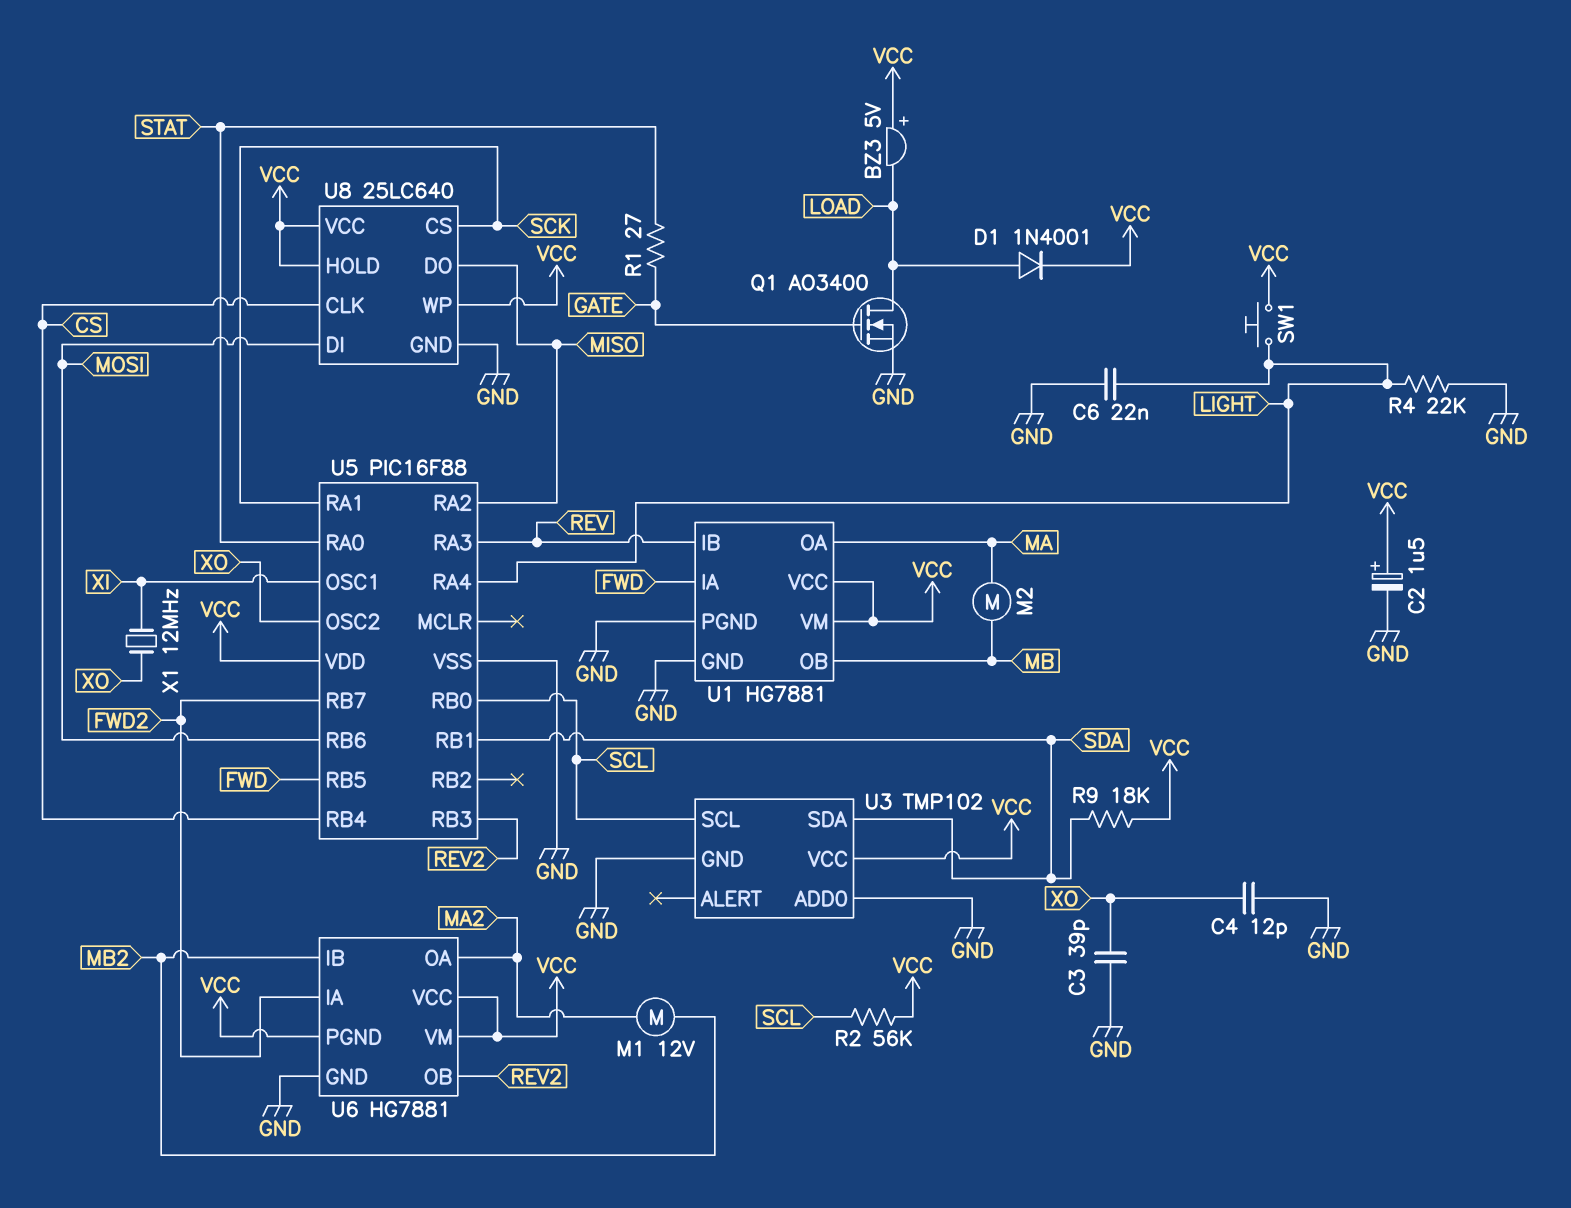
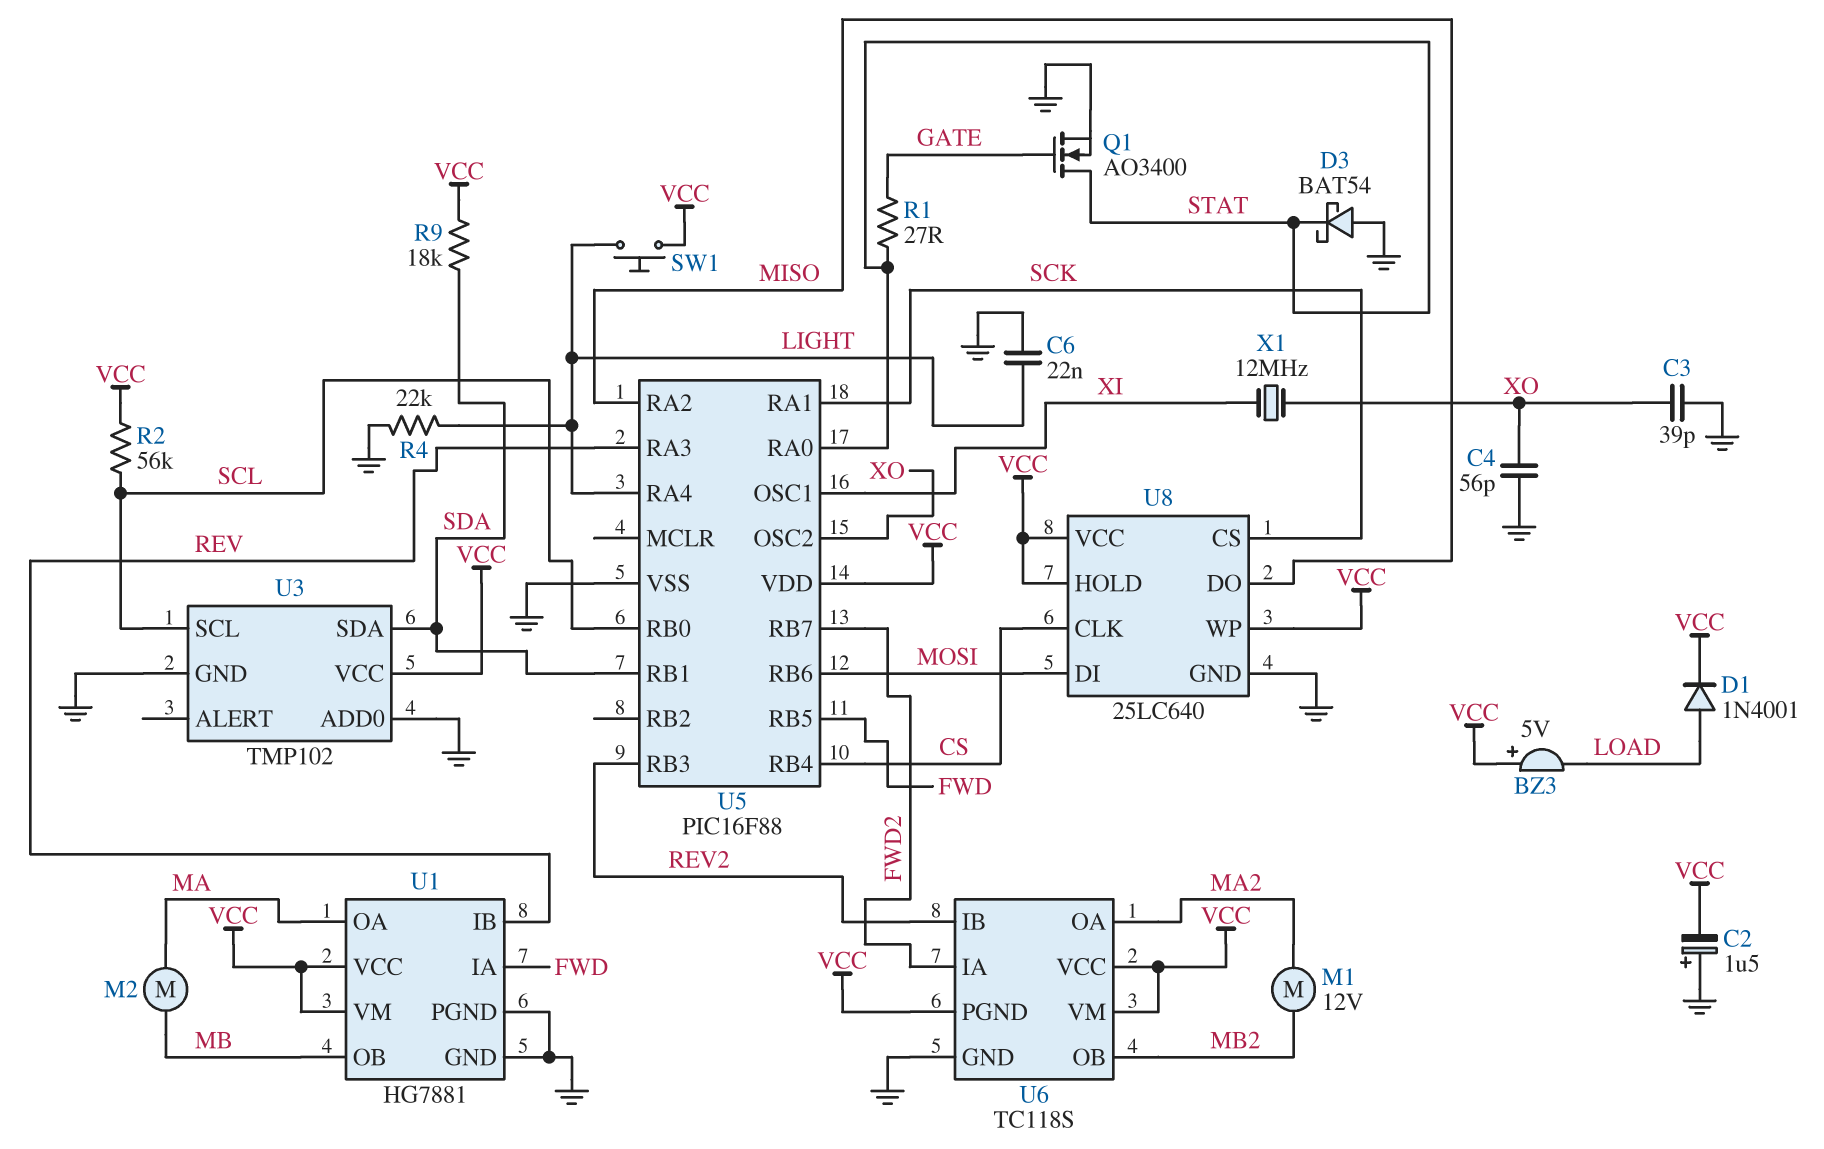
C2: 1.5uF (plus VCC, minus GND) -> 1.5uF (plus GND, minus VCC)
C4: 12pF (GND, XO) -> 56pF (GND, XO)
D3: none -> schottky BAT54 (A GND, K STAT)
Q1: NMOS AO3400 (G GATE, D LOAD, S GND) -> NMOS AO3400 (G GATE, D STAT, S GND)
U6: HG7881 -> TC118S
U6 pin IB: MB2 -> REV2
U6 pin OB: REV2 -> MB2

